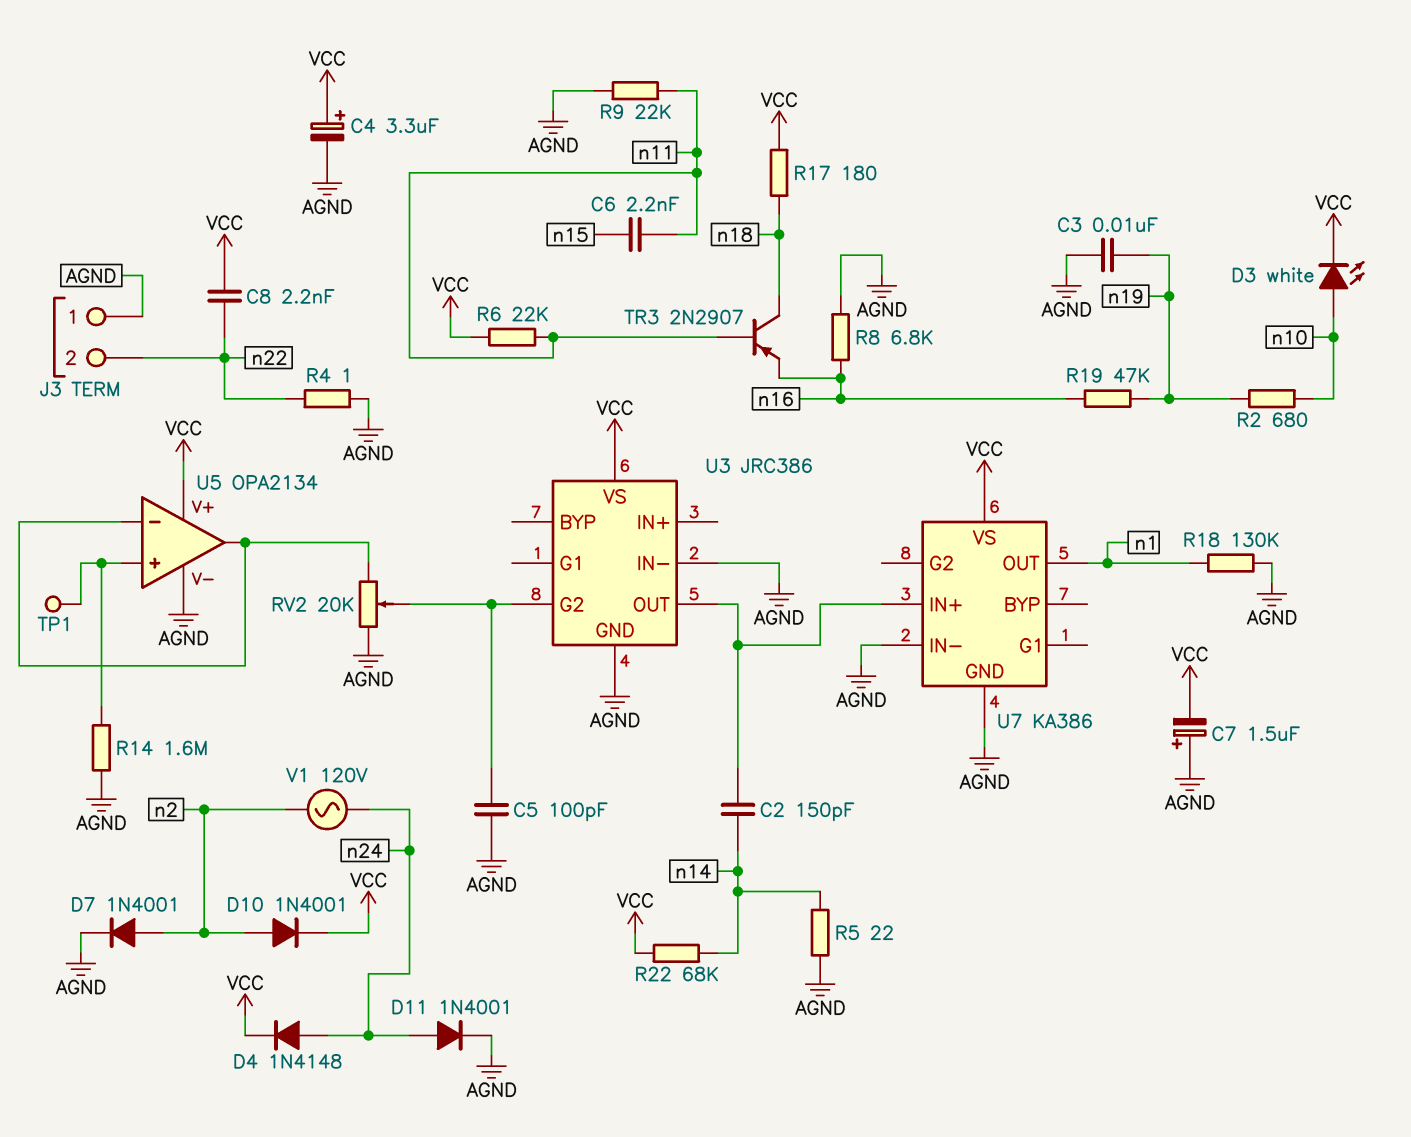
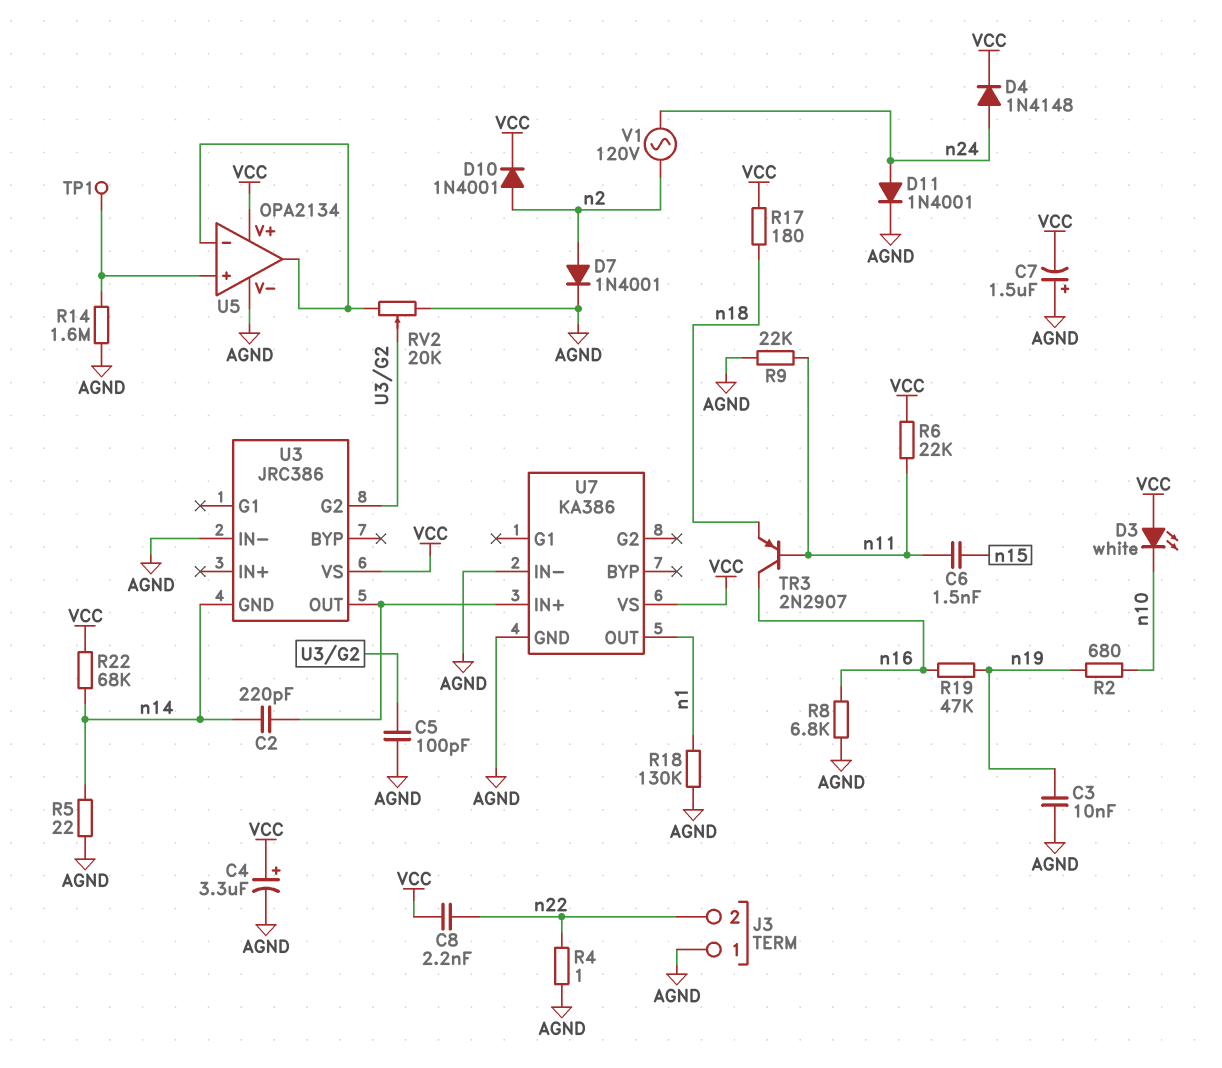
C2: 150pF (U3/OUT, n14) -> 220pF (U3/OUT, n14)
C6: 2.2nF (n11, n15) -> 1.5nF (n11, n15)
D3: LED white (A n10, K VCC) -> LED white (A VCC, K n10)
TR3: PNP 2N2907 (B n11, C n18, E n16) -> PNP 2N2907 (B n11, C n16, E n18)
U3 pin GND: AGND -> n14

